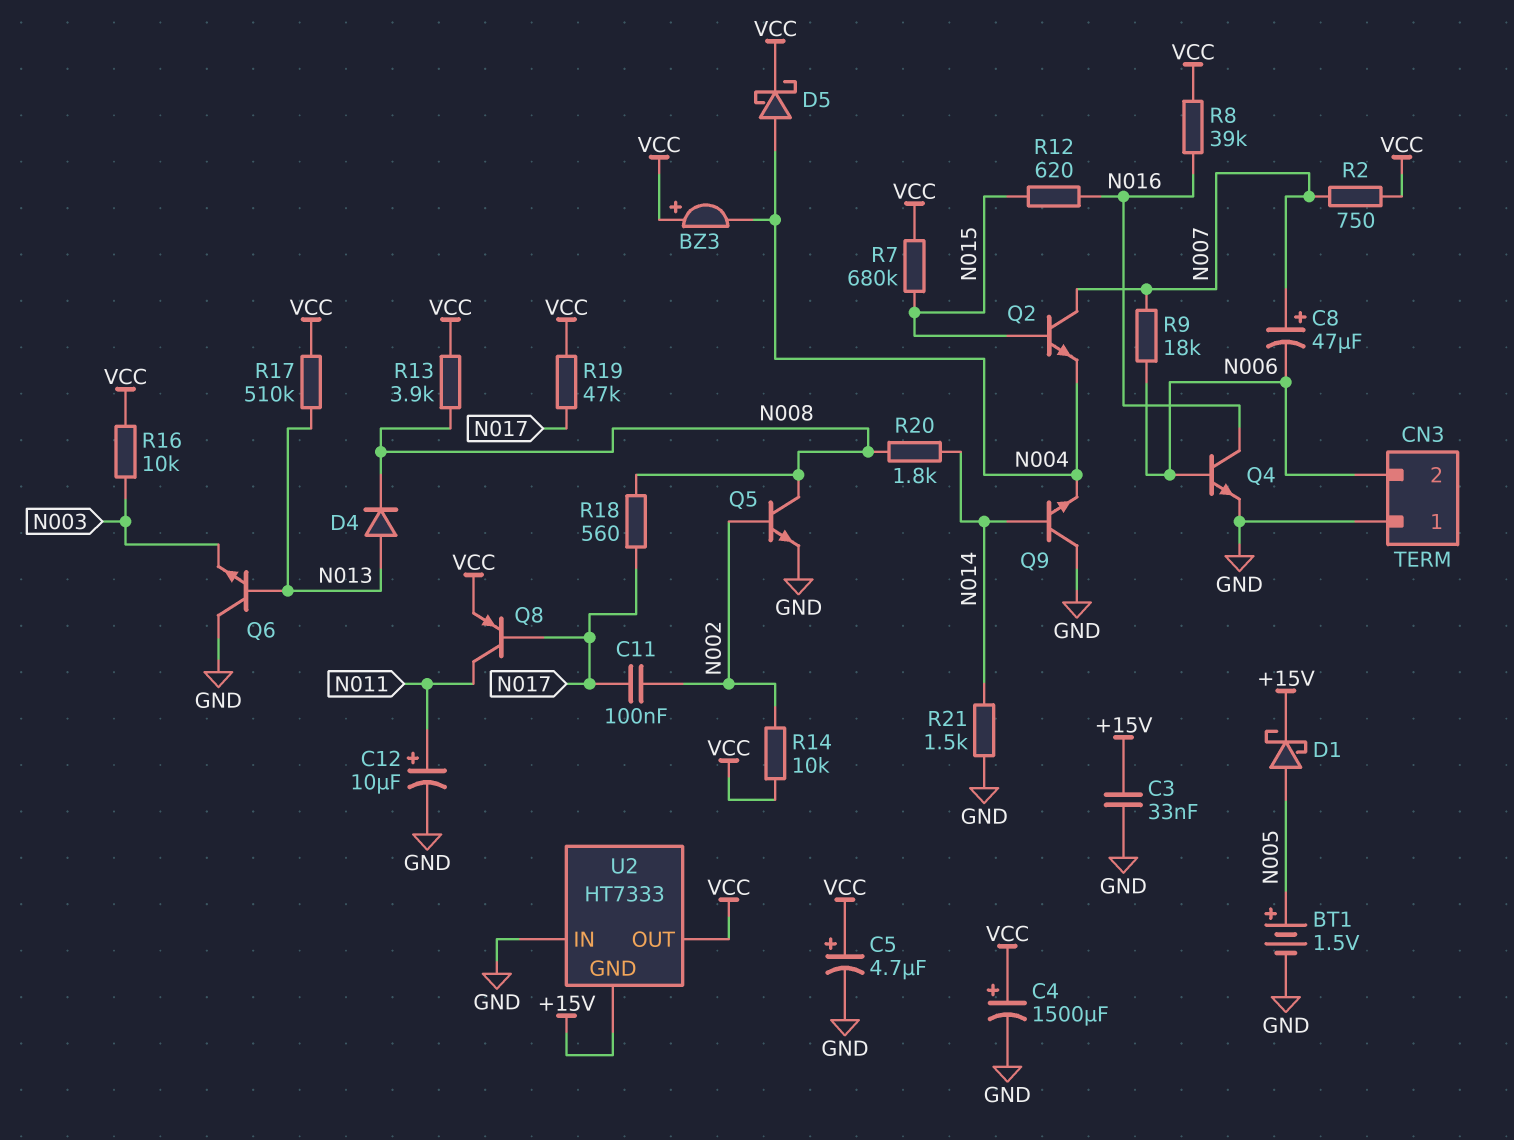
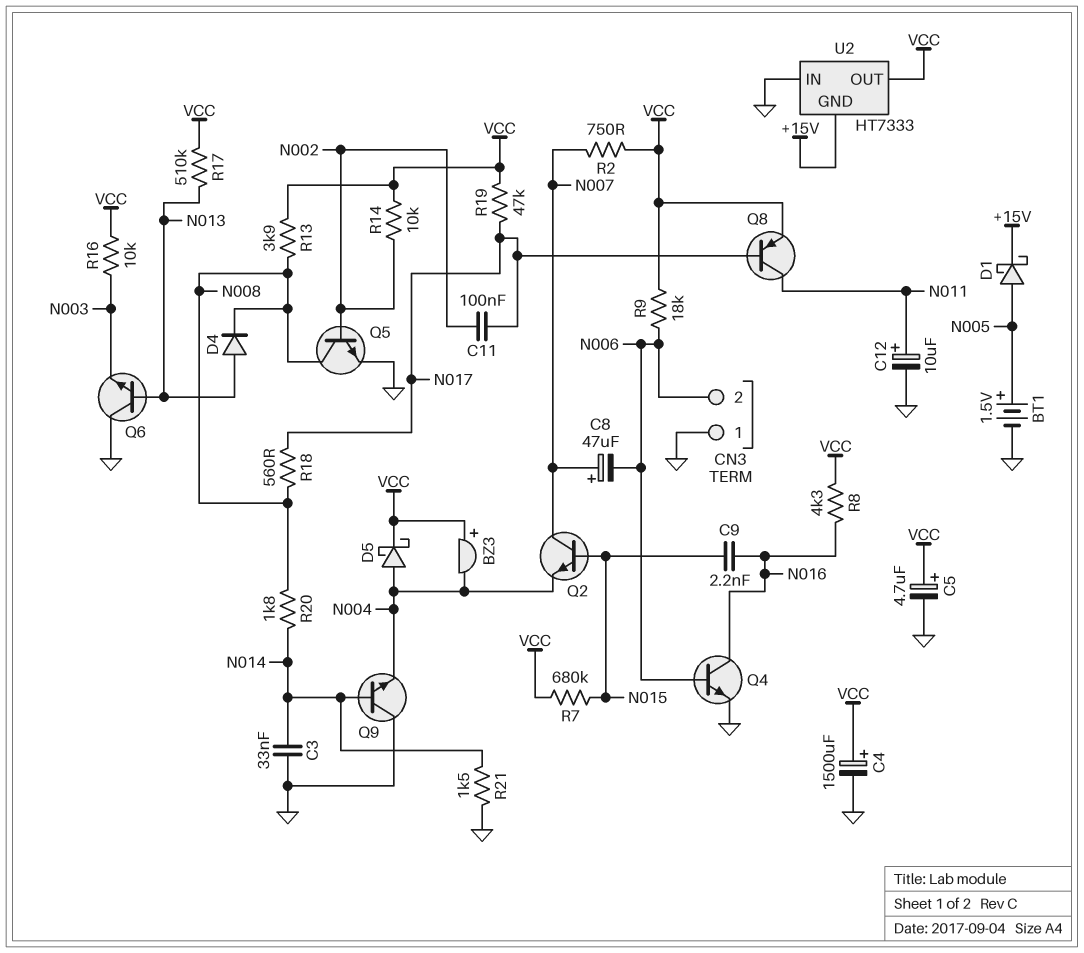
C3: 33nF (+15V, GND) -> 33nF (GND, N014)
C9: none -> 2.2nF (N015, N016)
R8: 39k (N016, VCC) -> 4.3k (N016, VCC)
R9: 18k (N006, N007) -> 18k (N006, VCC)
R12: 620 (N015, N016) -> none

